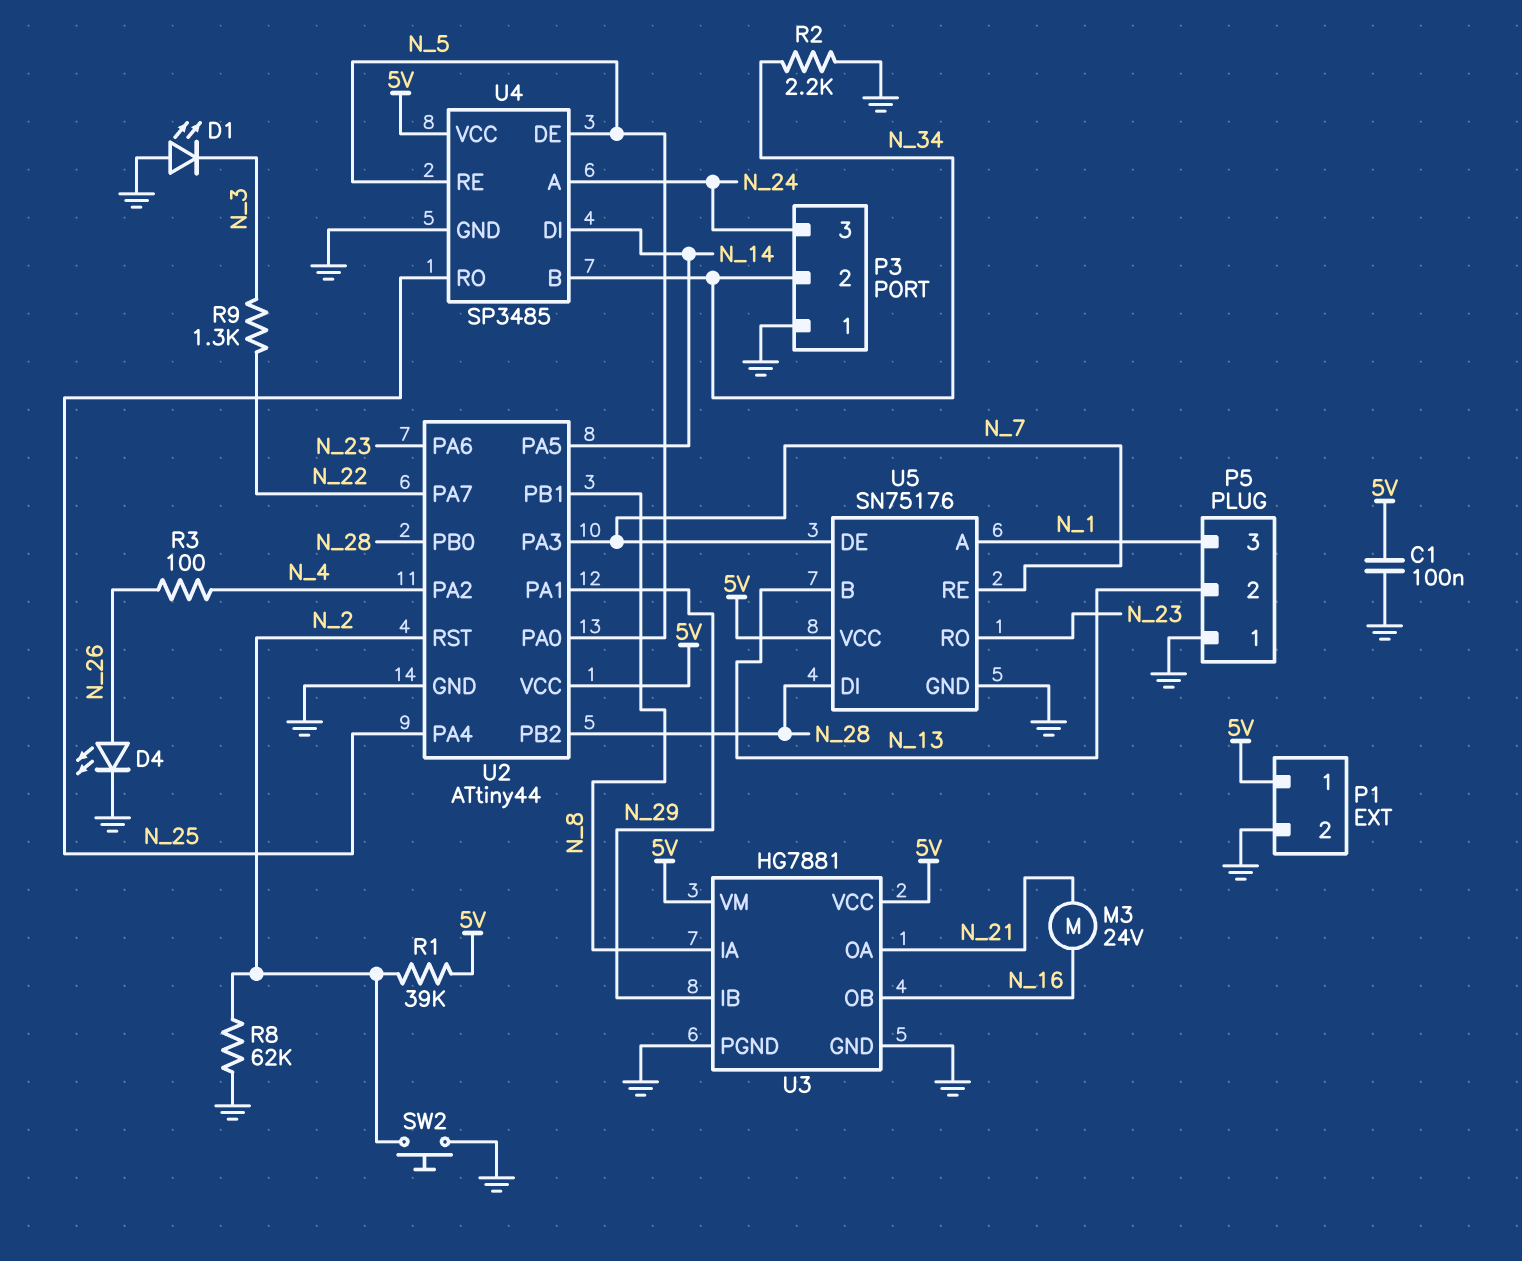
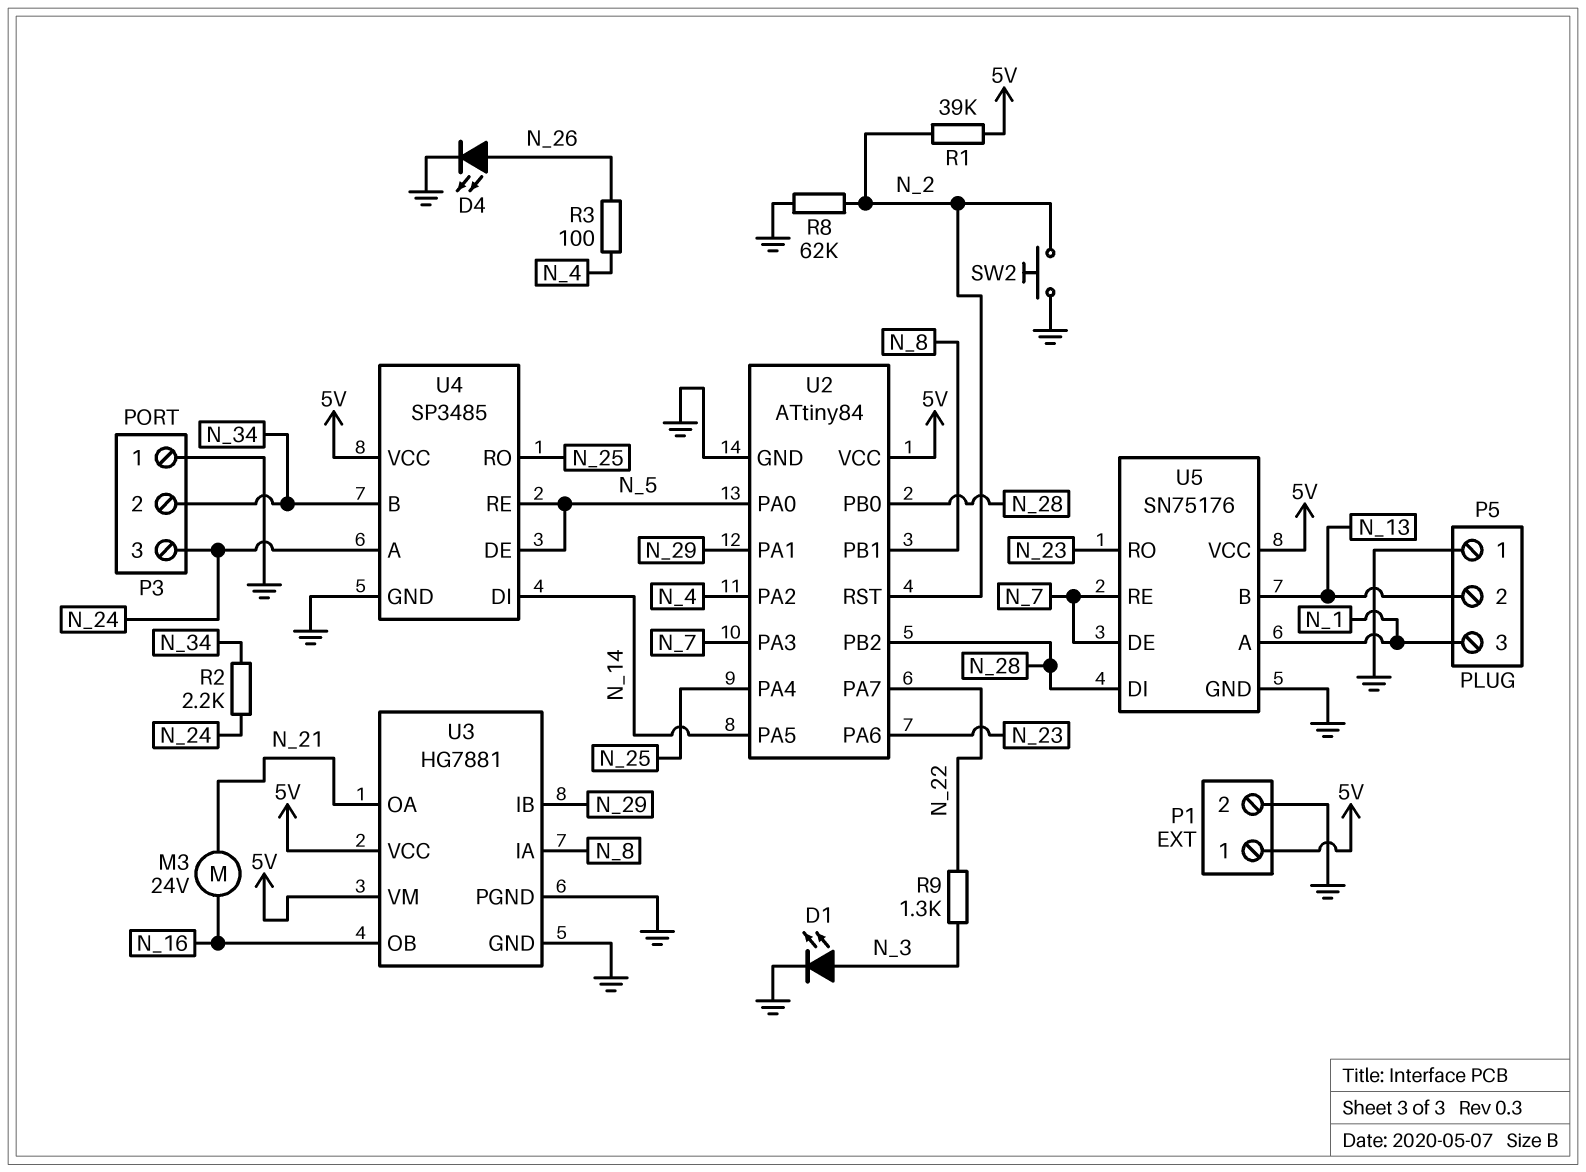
C1: 100nF (5V, GND) -> none
D1: LED (A GND, K N_3) -> LED (A N_3, K GND)
R2: 2.2k (GND, N_34) -> 2.2k (N_24, N_34)
U2: ATtiny44 -> ATtiny84

